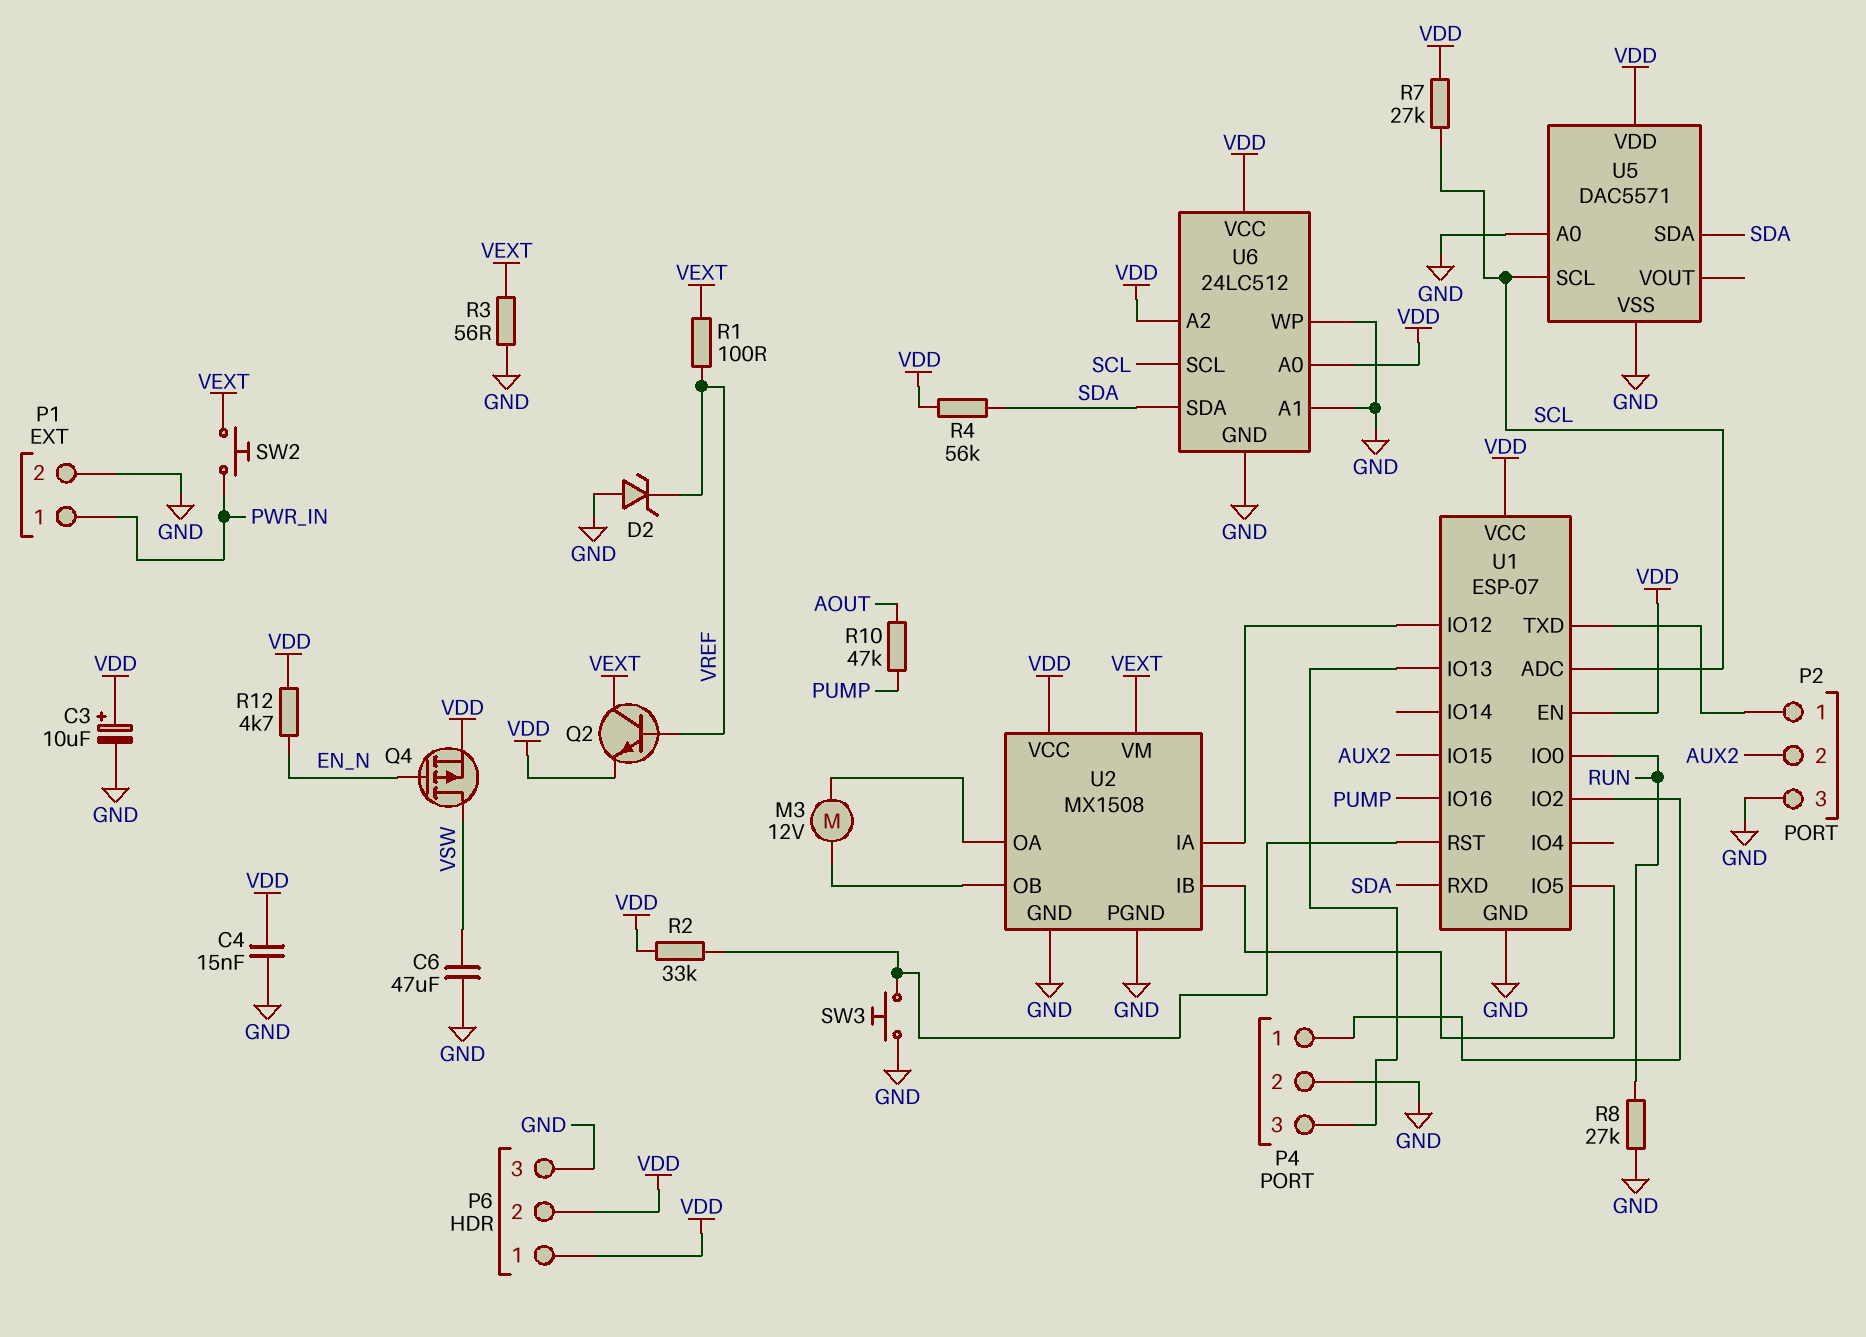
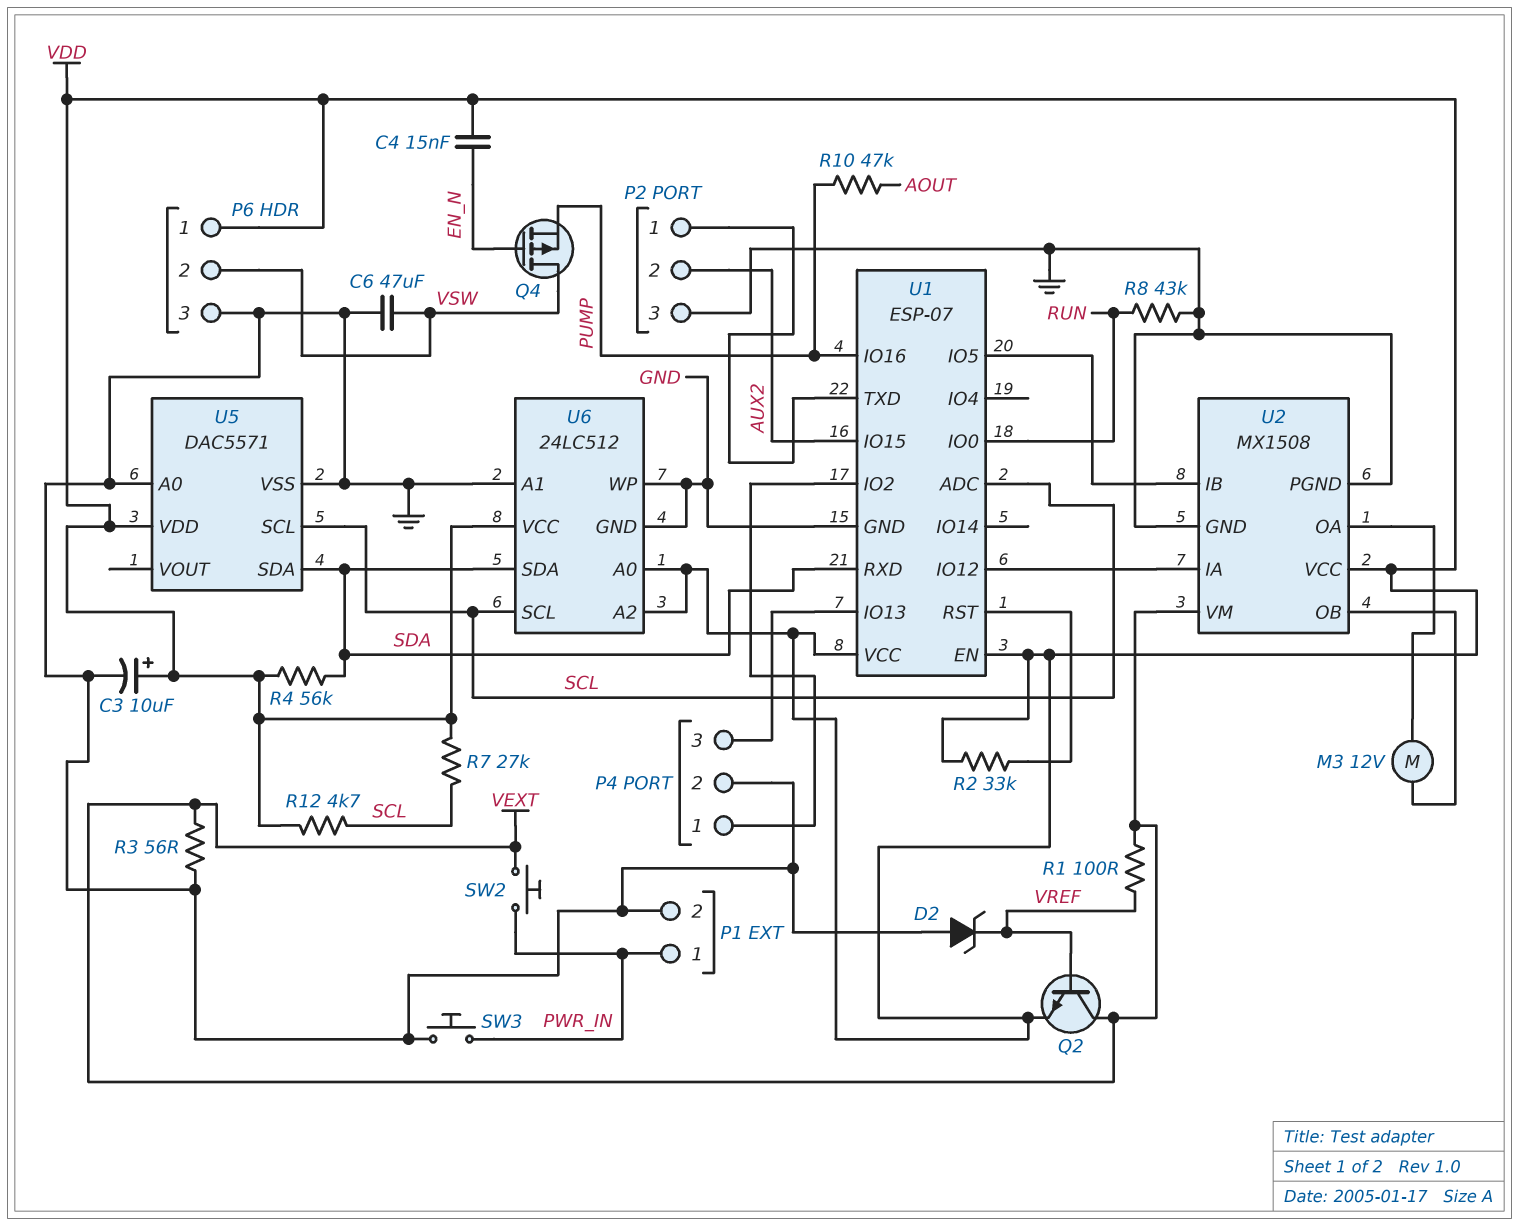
C4: 15nF (GND, VDD) -> 15nF (EN_N, VDD)
P6 pin 2: VDD -> VSW
Q4: PMOS (G EN_N, D VSW, S VDD) -> PMOS (G EN_N, D VSW, S PUMP)
R8: 27k (GND, RUN) -> 43k (GND, RUN)
R12: 4.7k (EN_N, VDD) -> 4.7k (SCL, VDD)
SW3: button (GND, U1/RST) -> button (GND, PWR_IN)

